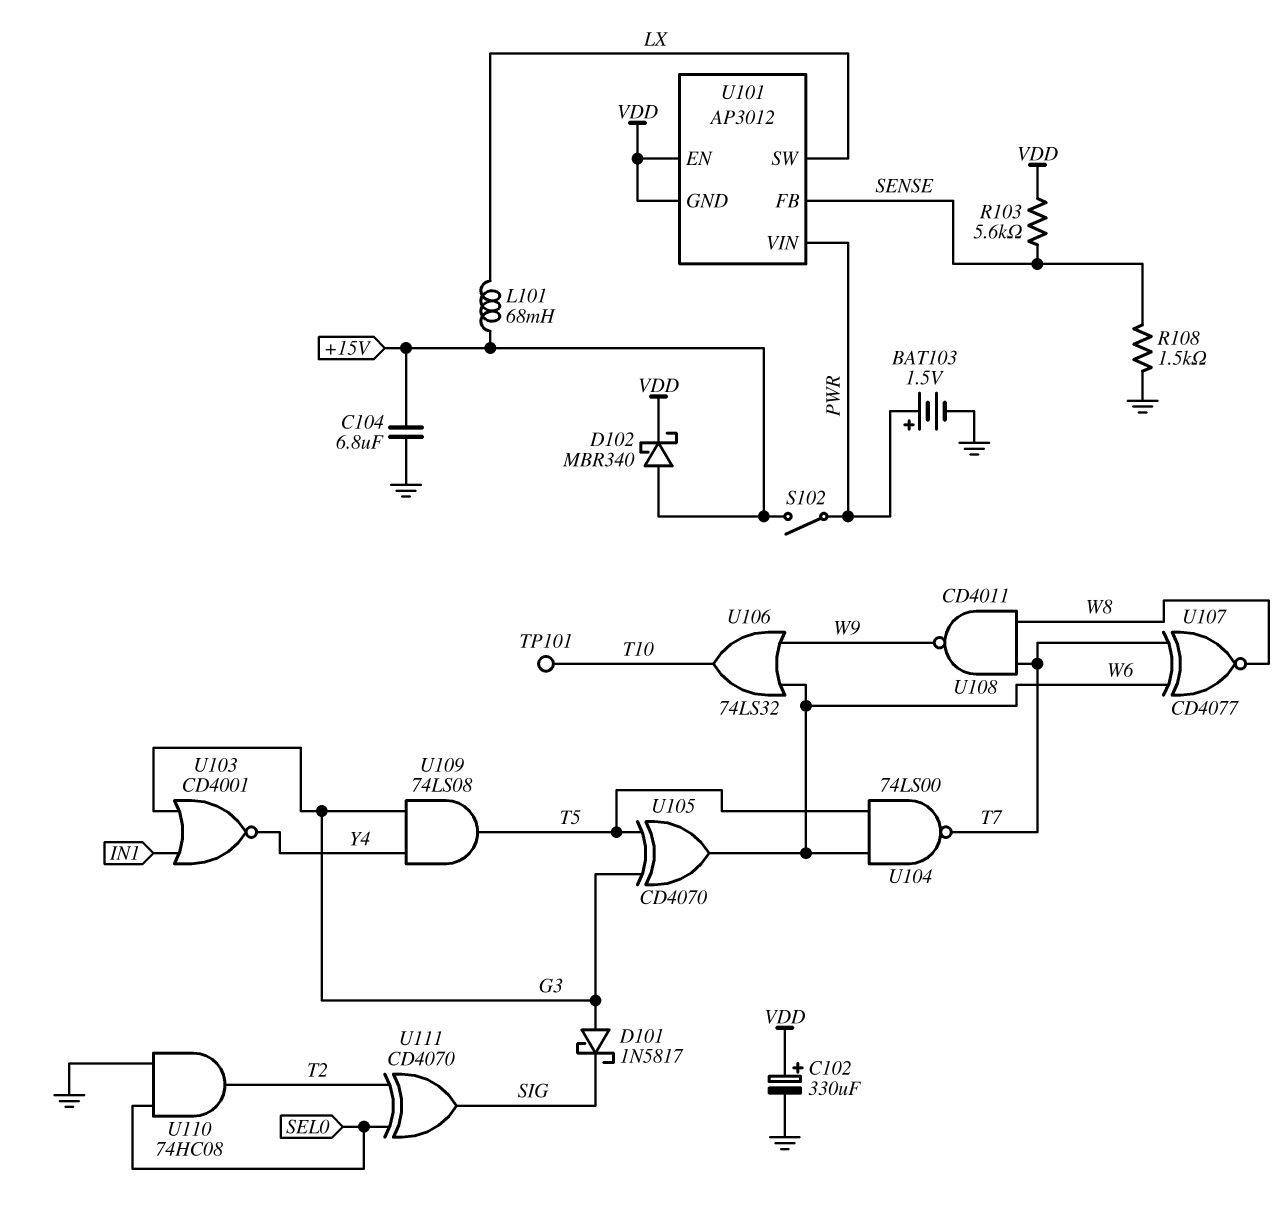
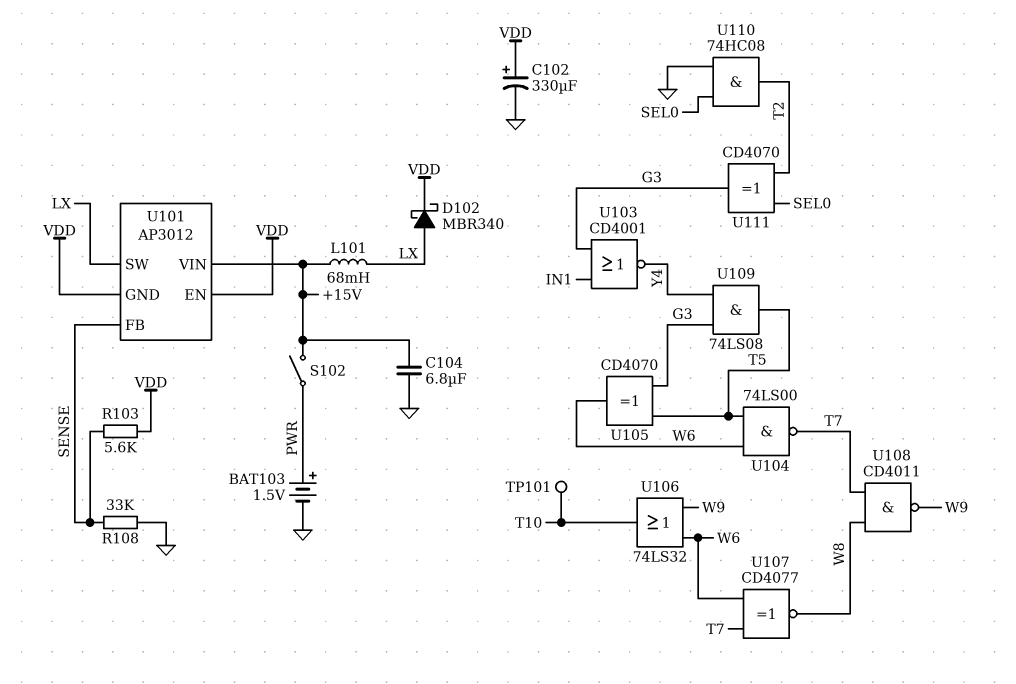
D101: schottky 1N5817 (A G3, K SIG) -> none
D102: schottky MBR340 (A +15V, K VDD) -> schottky MBR340 (A LX, K VDD)
R108: 1.5k (GND, SENSE) -> 33k (GND, SENSE)
U101 pin VIN: PWR -> +15V
U111: XOR CD4070 (in SEL0, in T2, out SIG) -> XOR CD4070 (in SEL0, in T2, out G3)

